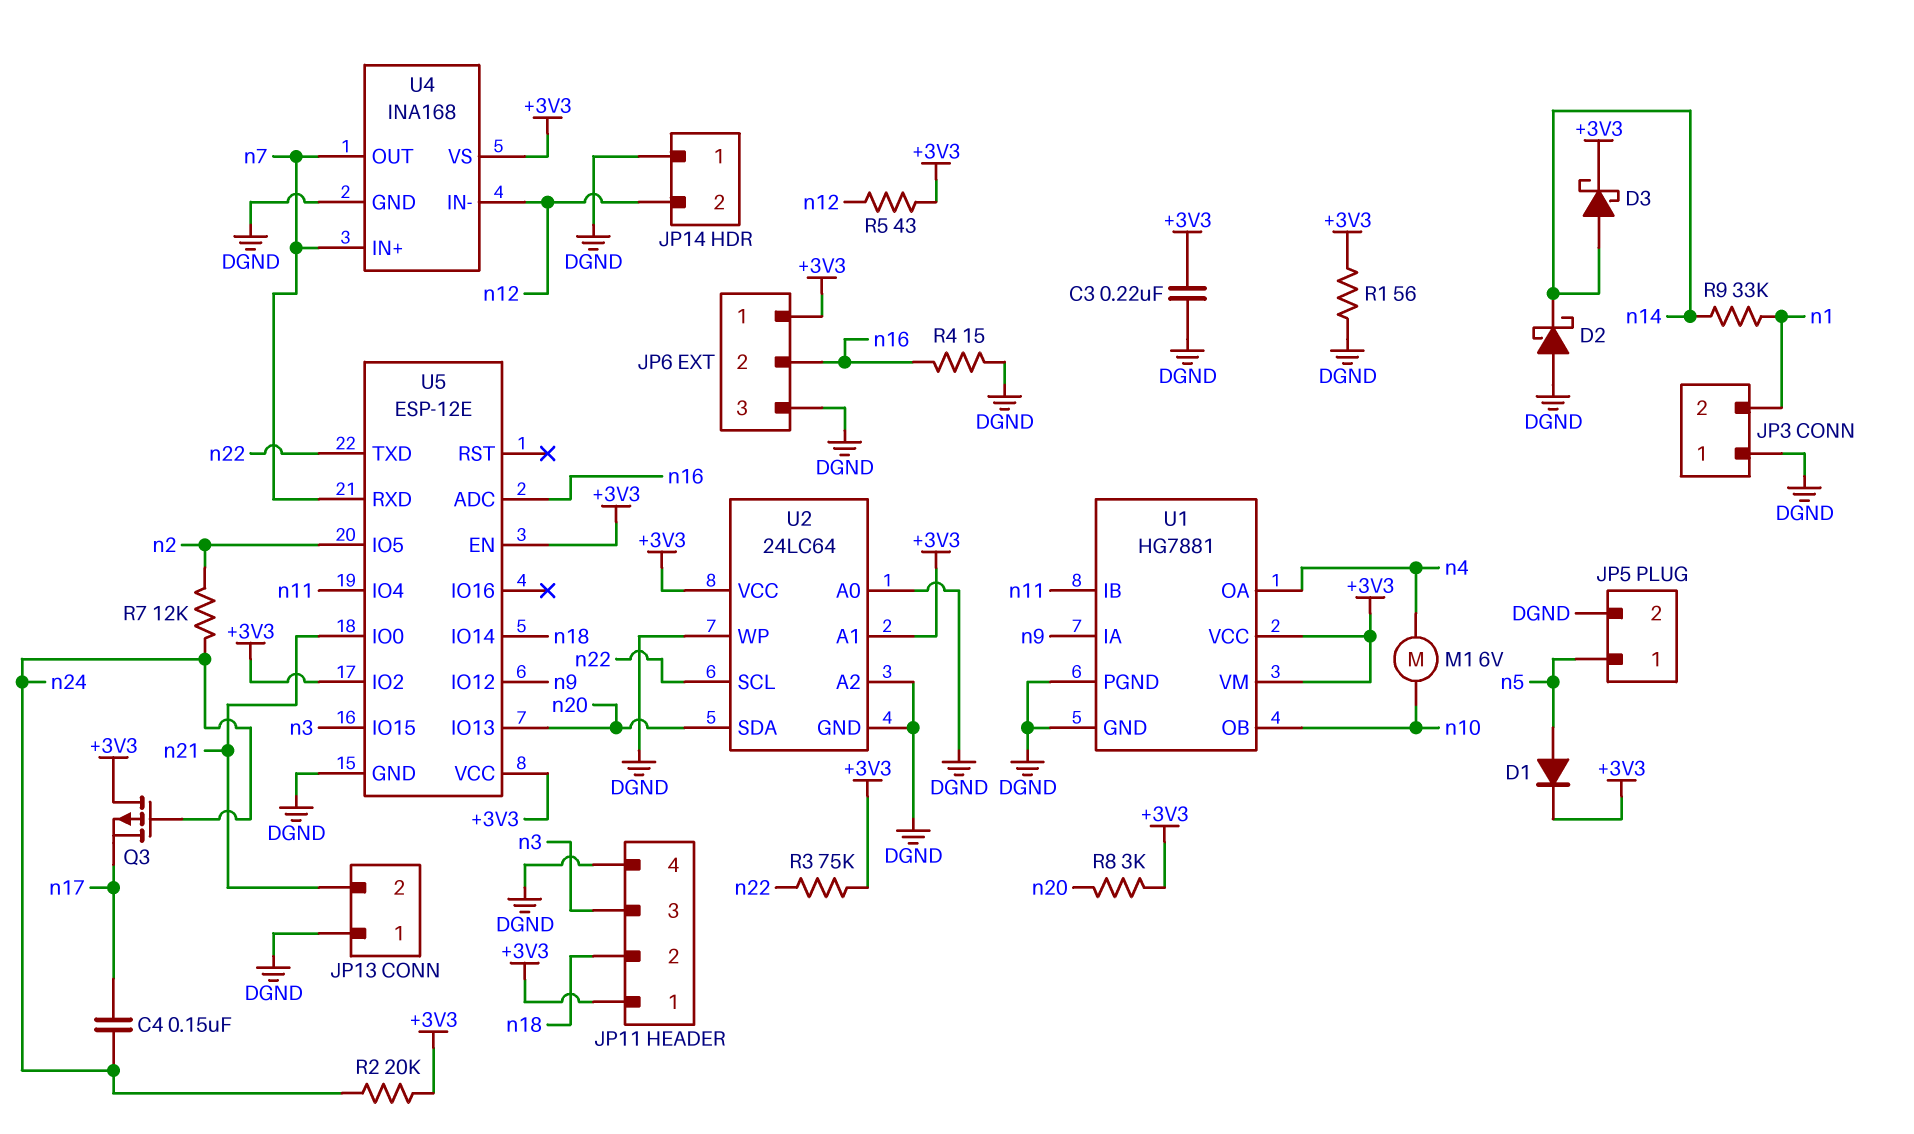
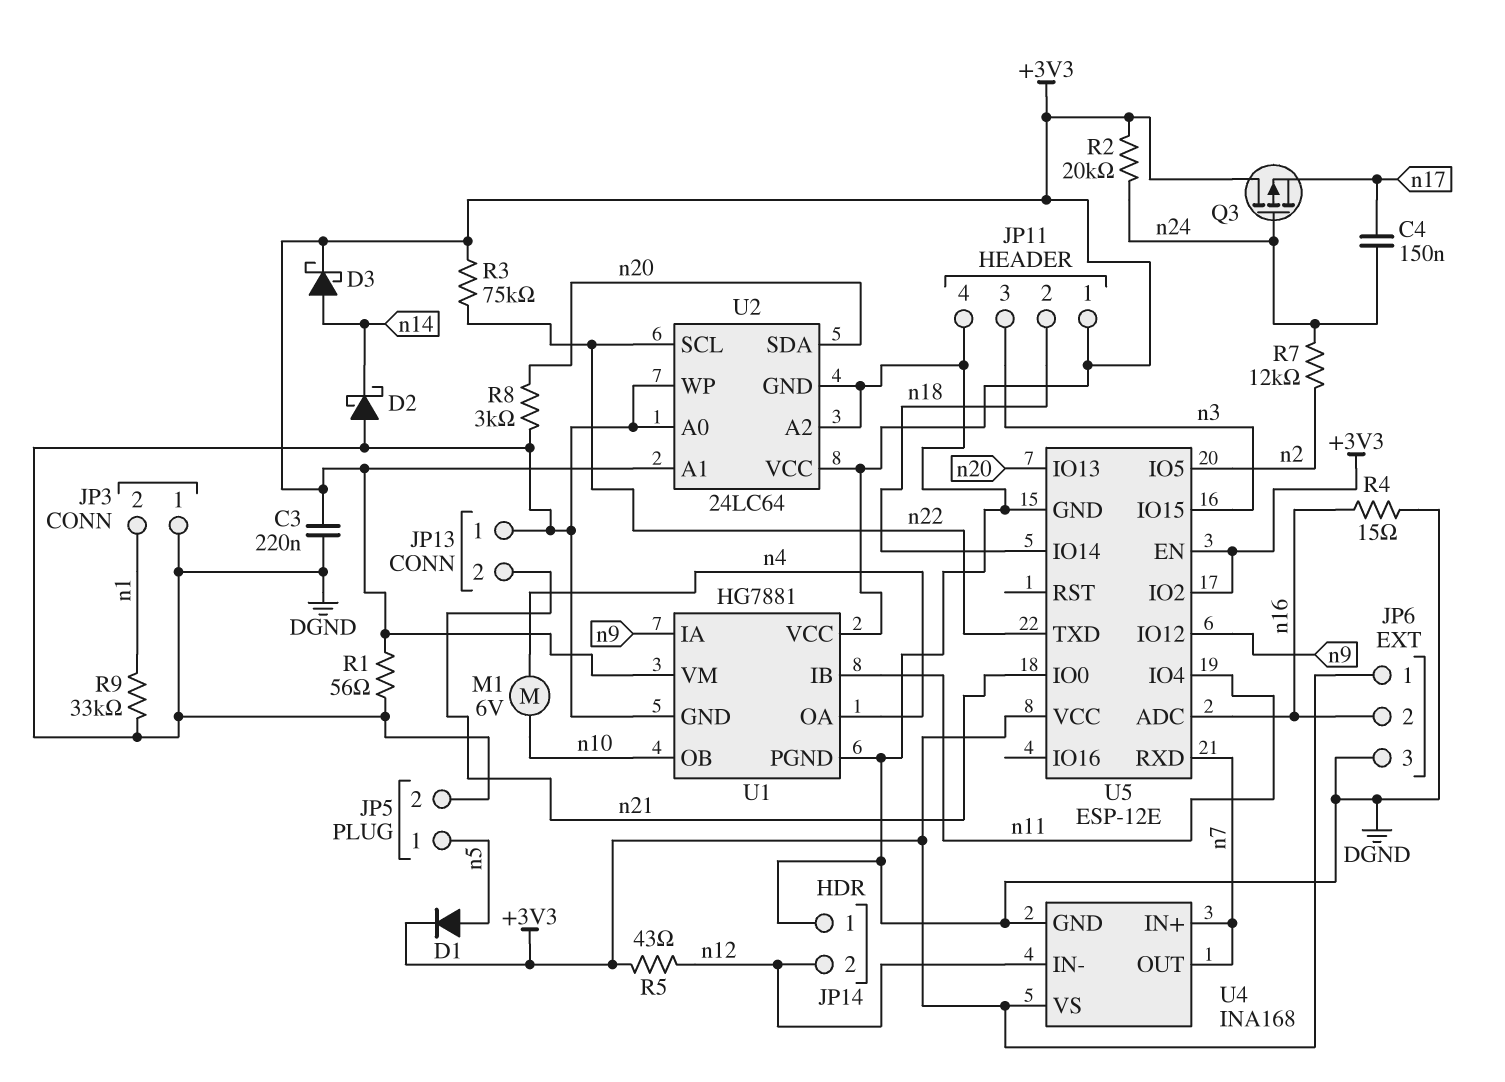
R8: 3k (+3V3, n20) -> 3k (DGND, n20)
R9: 33k (n1, n14) -> 33k (DGND, n1)

